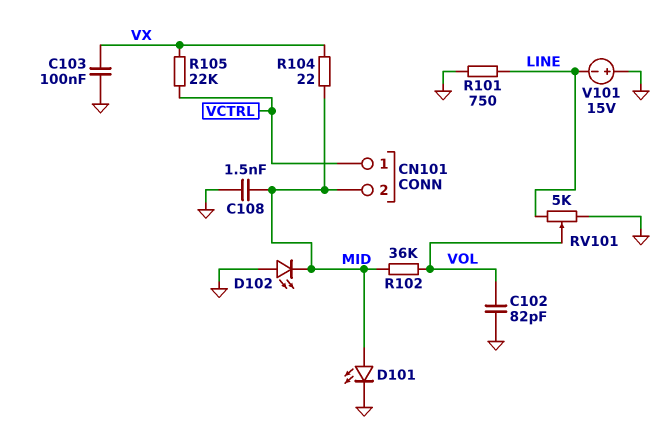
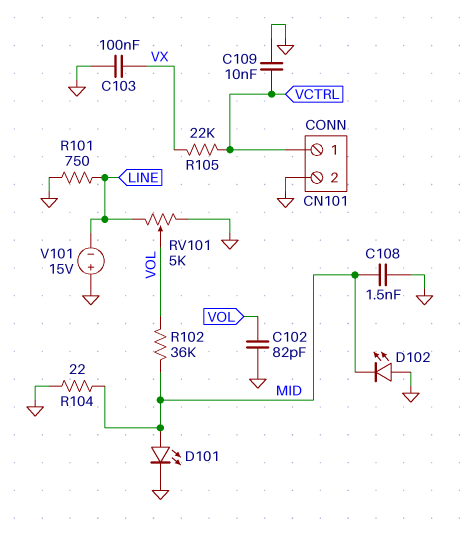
C109: none -> 10nF (GND, VCTRL)
CN101 pin 2: MID -> GND
R104: 22 (MID, VX) -> 22 (GND, MID)

